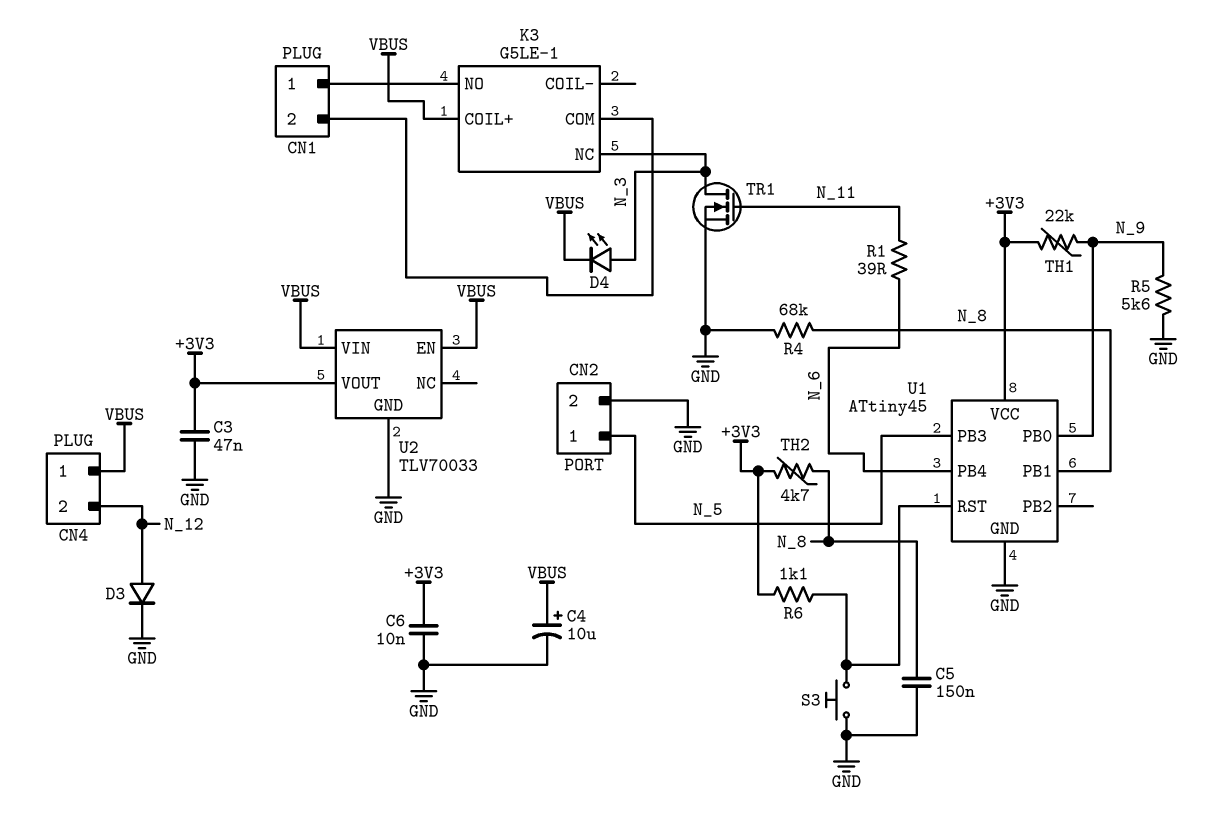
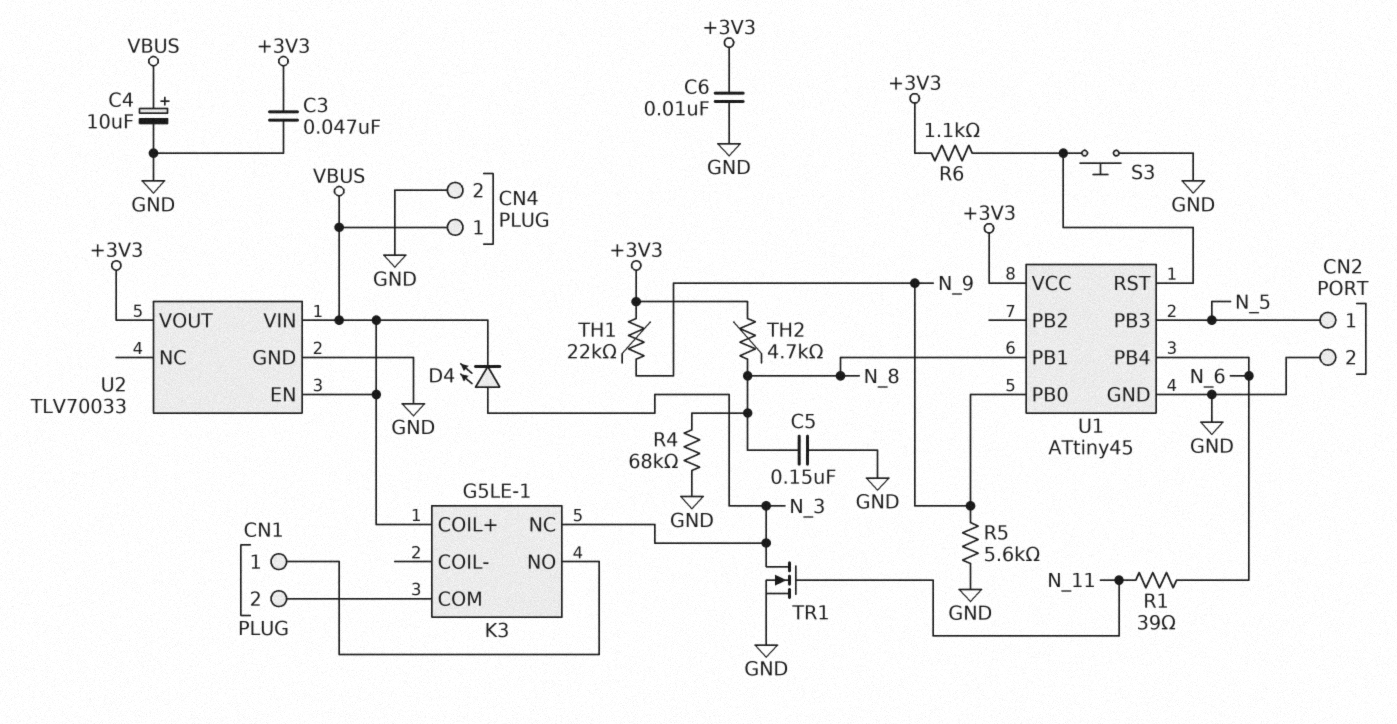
CN4 pin 2: N_12 -> GND
D3: diode (A N_12, K GND) -> none

